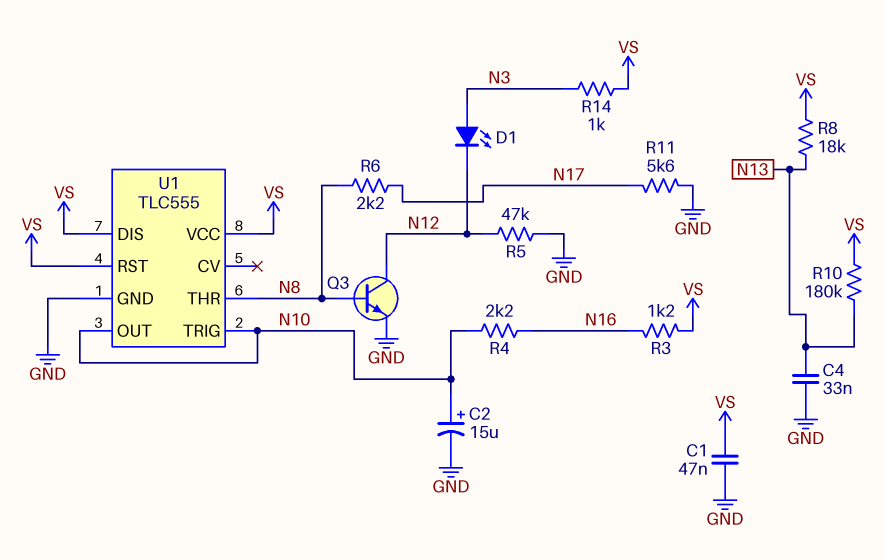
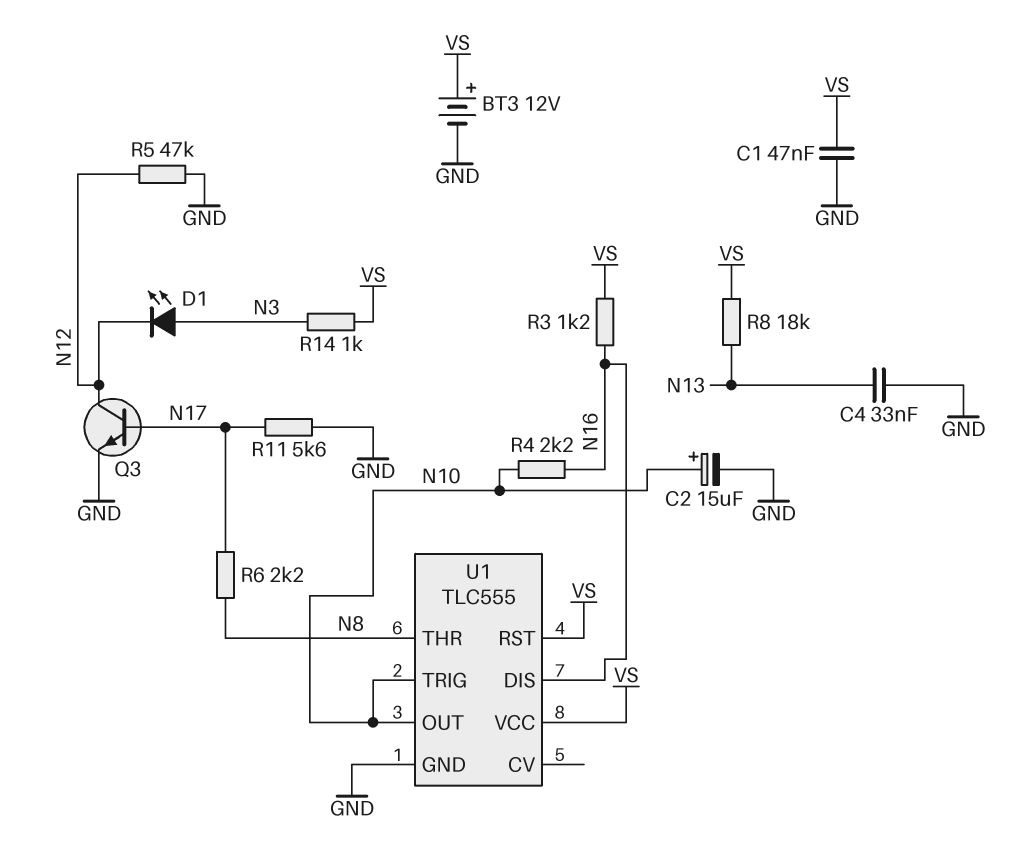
BT3: none -> 12V (plus VS, minus GND)
Q3: NPN (B N8, C N12, E GND) -> NPN (B N17, C N12, E GND)
R10: 180k (N13, VS) -> none
U1 pin DIS: VS -> N16

